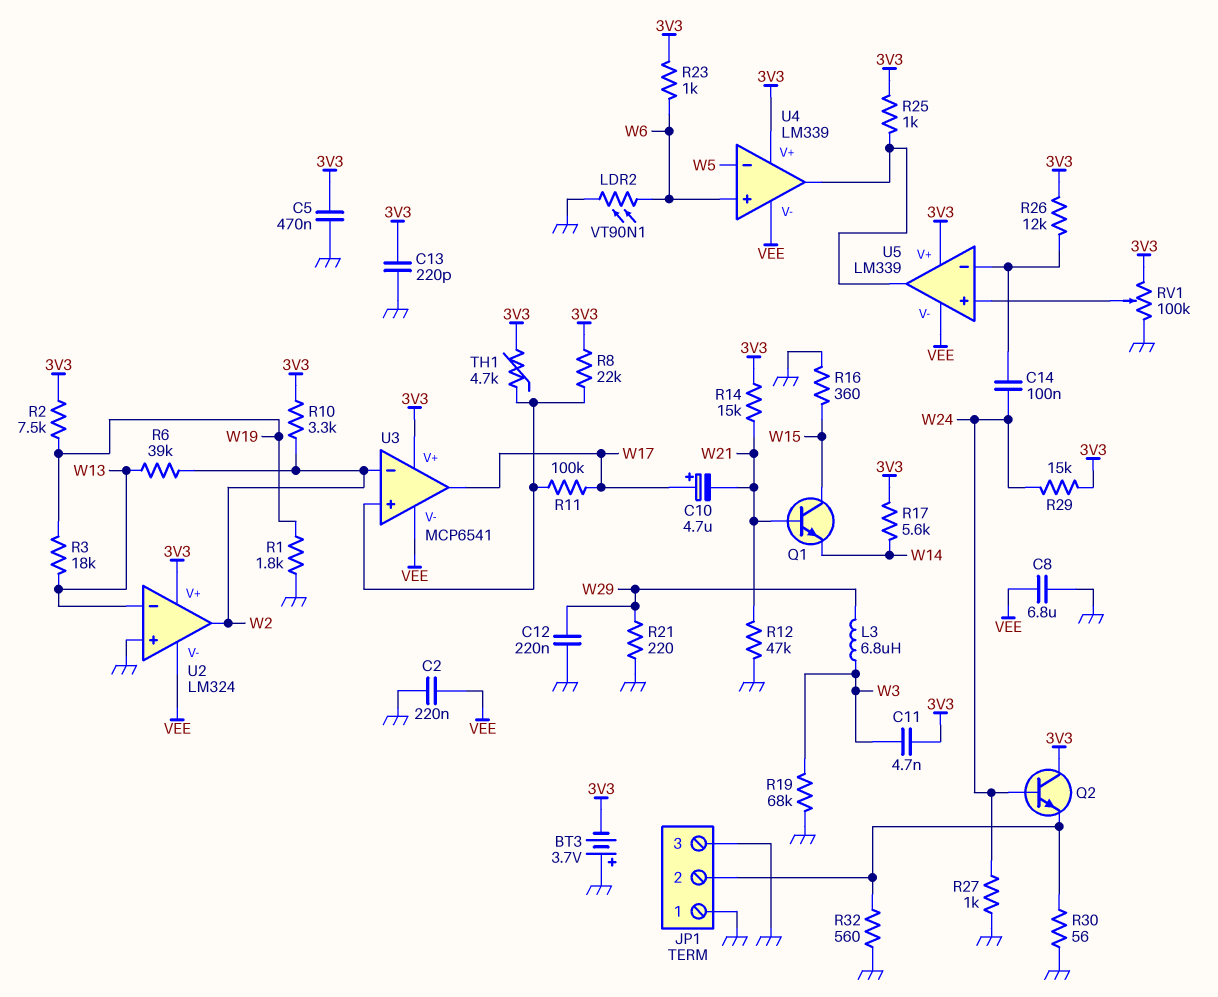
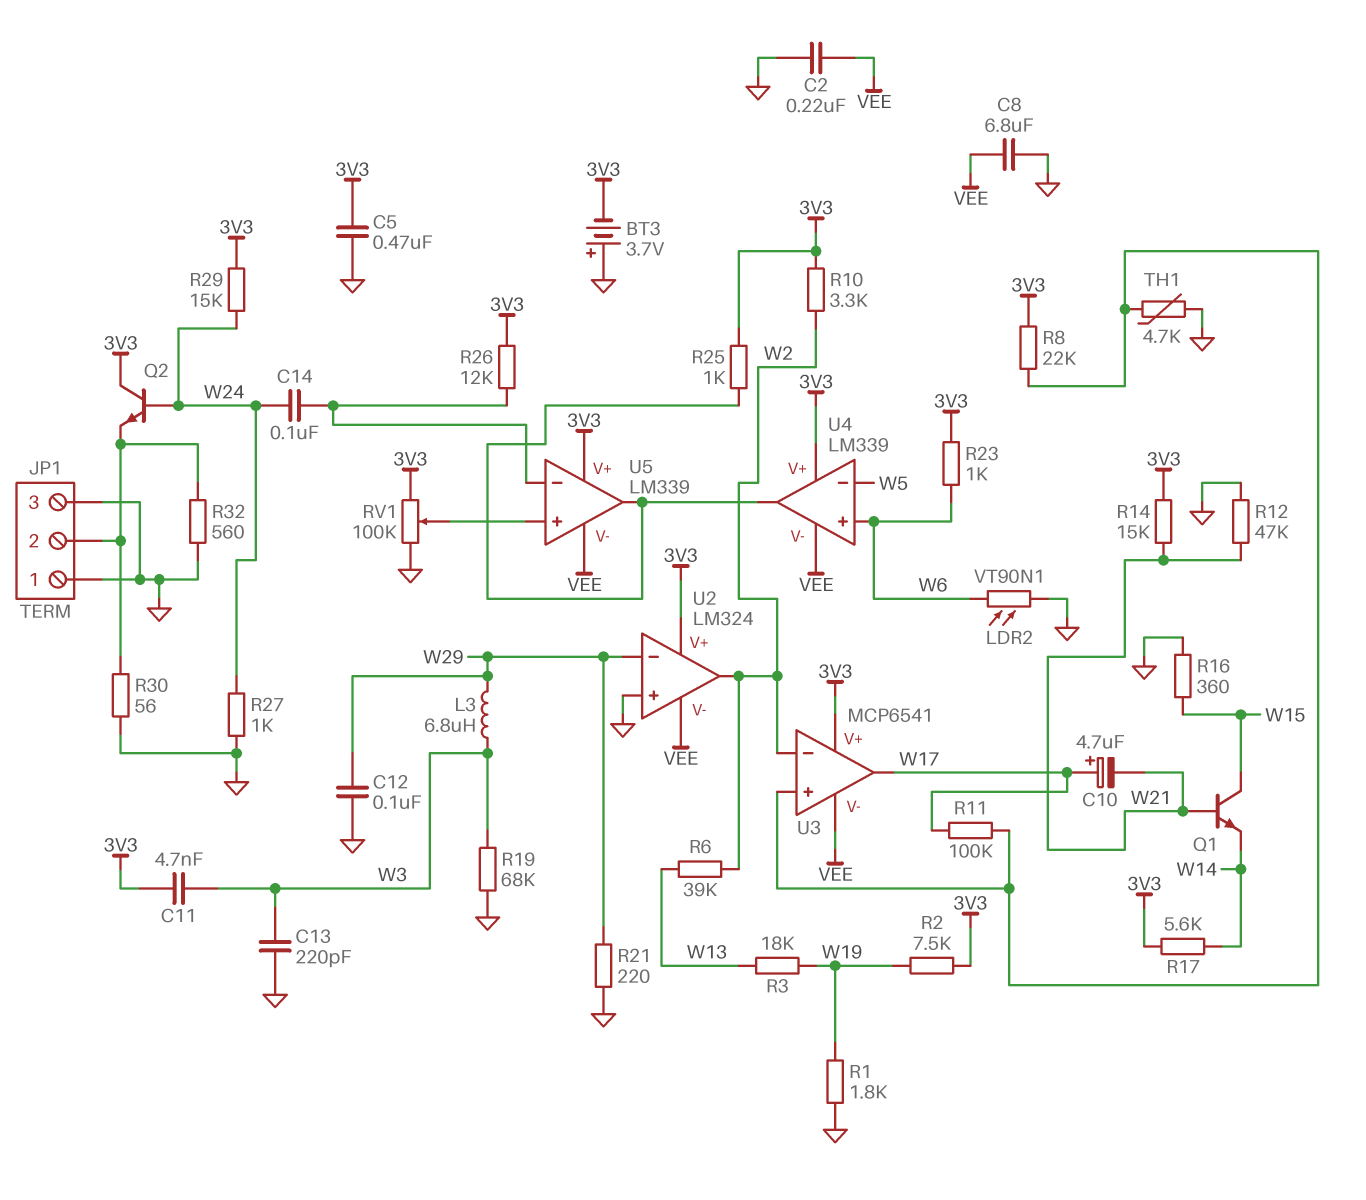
C12: 220nF (GND, W29) -> 100nF (GND, W29)
C13: 220pF (3V3, GND) -> 220pF (GND, W3)
TH1: 4.7k (3V3, U3/in+) -> 4.7k (GND, U3/in+)
U2 pin in-: W13 -> W29

